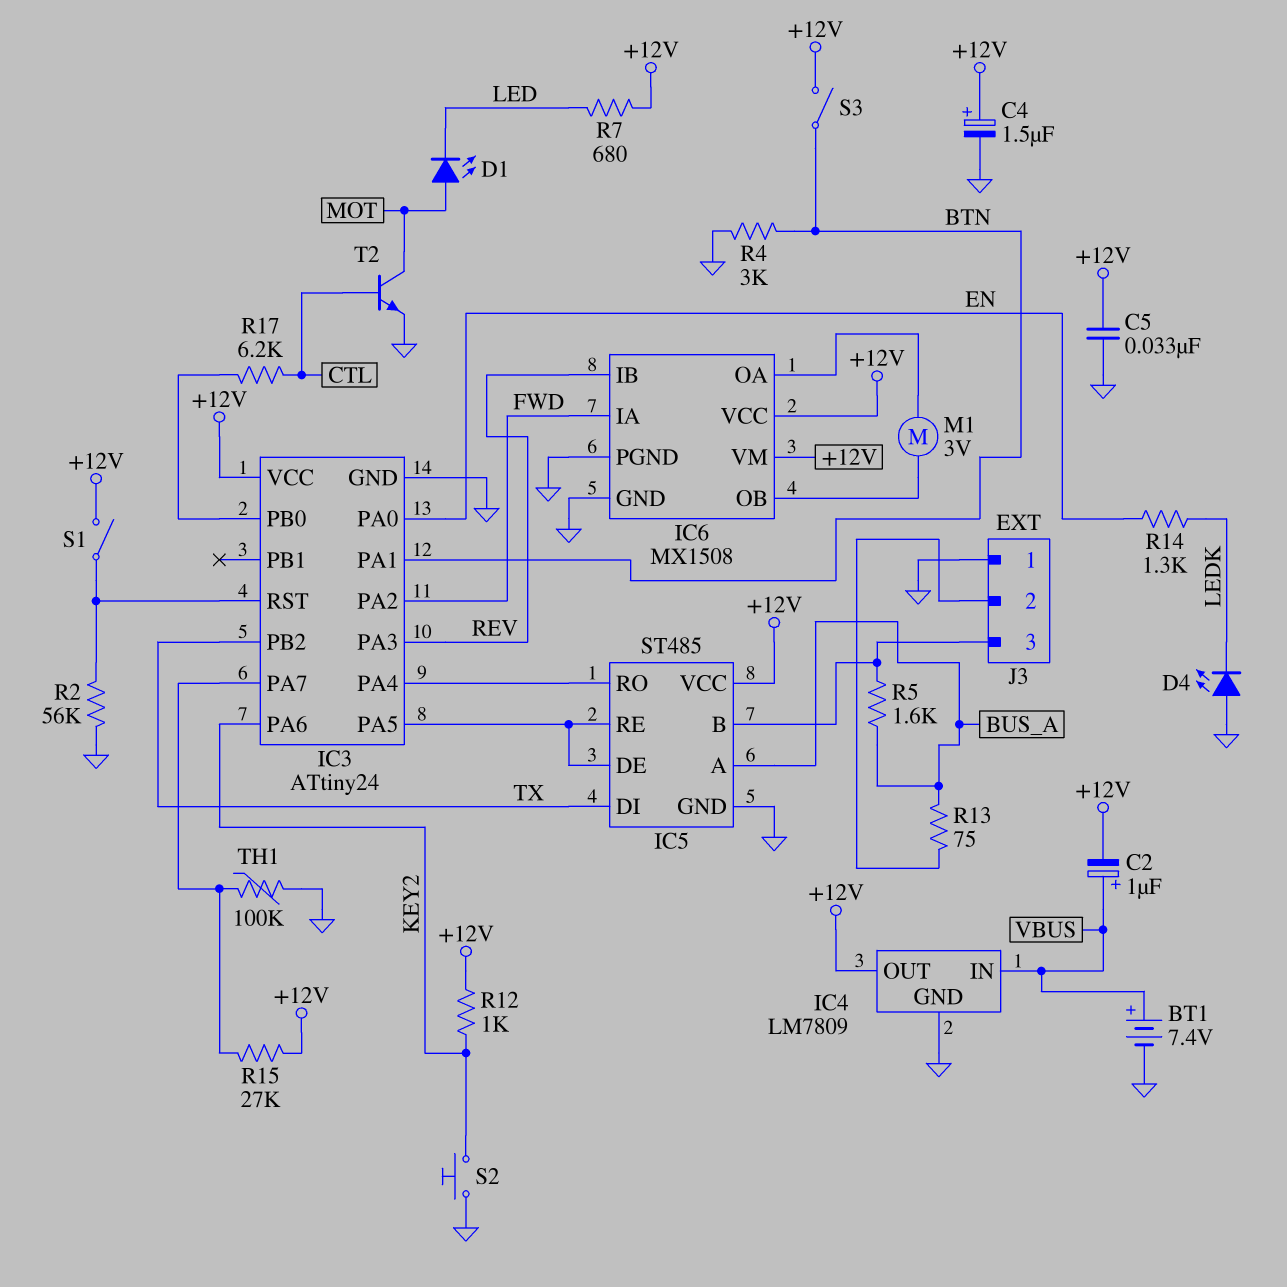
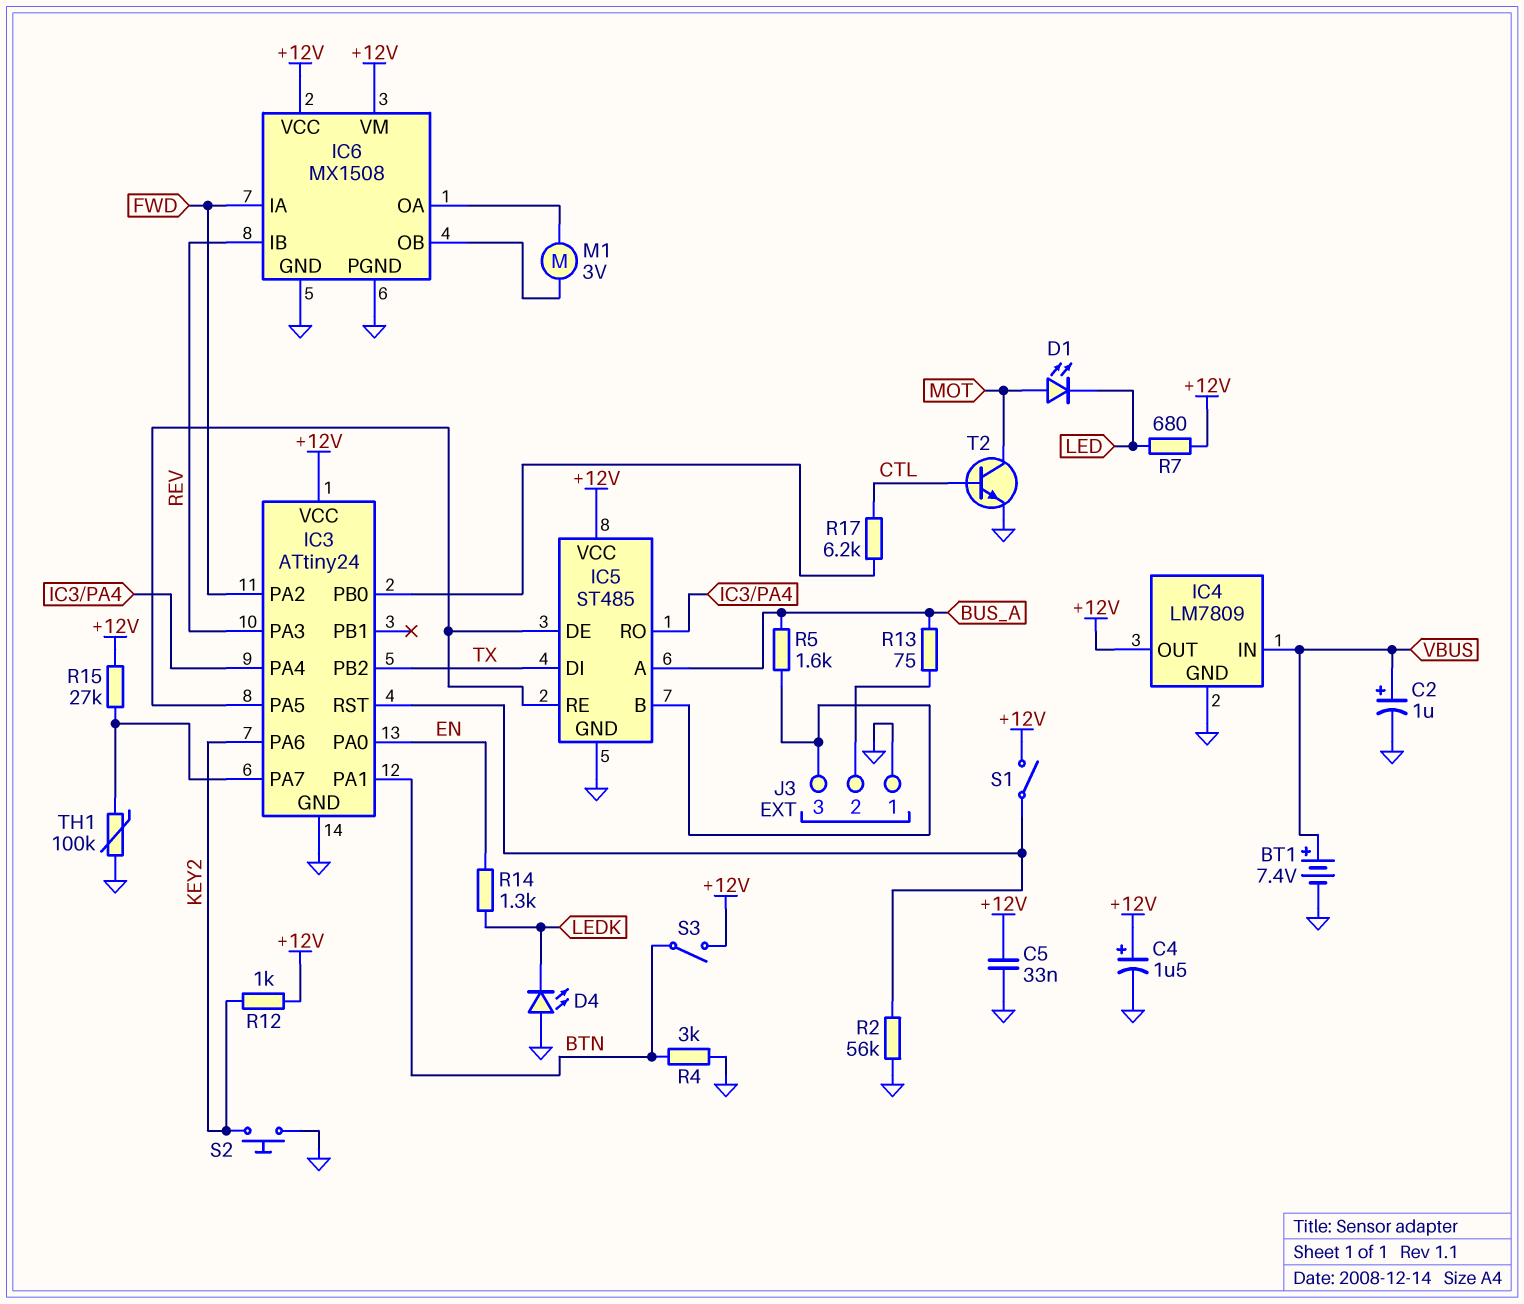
C2: 1uF (plus VBUS, minus +12V) -> 1uF (plus VBUS, minus GND)

